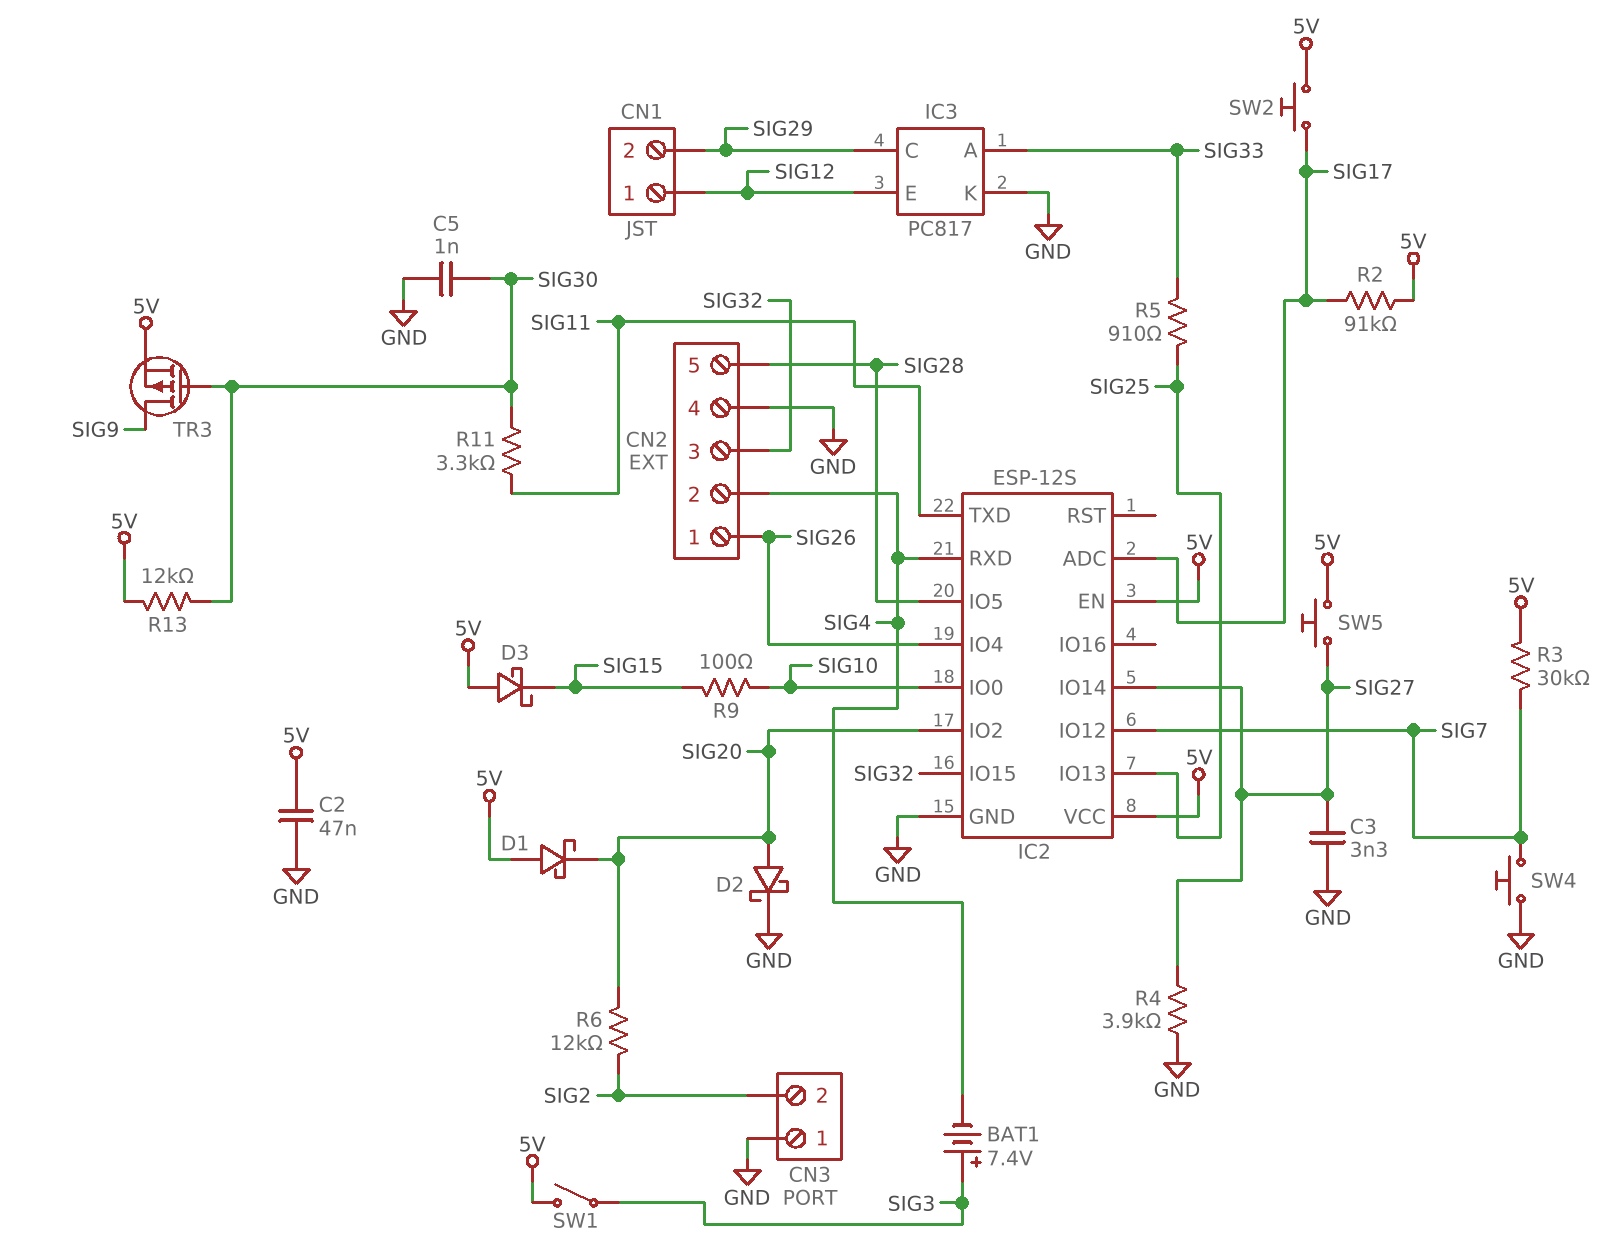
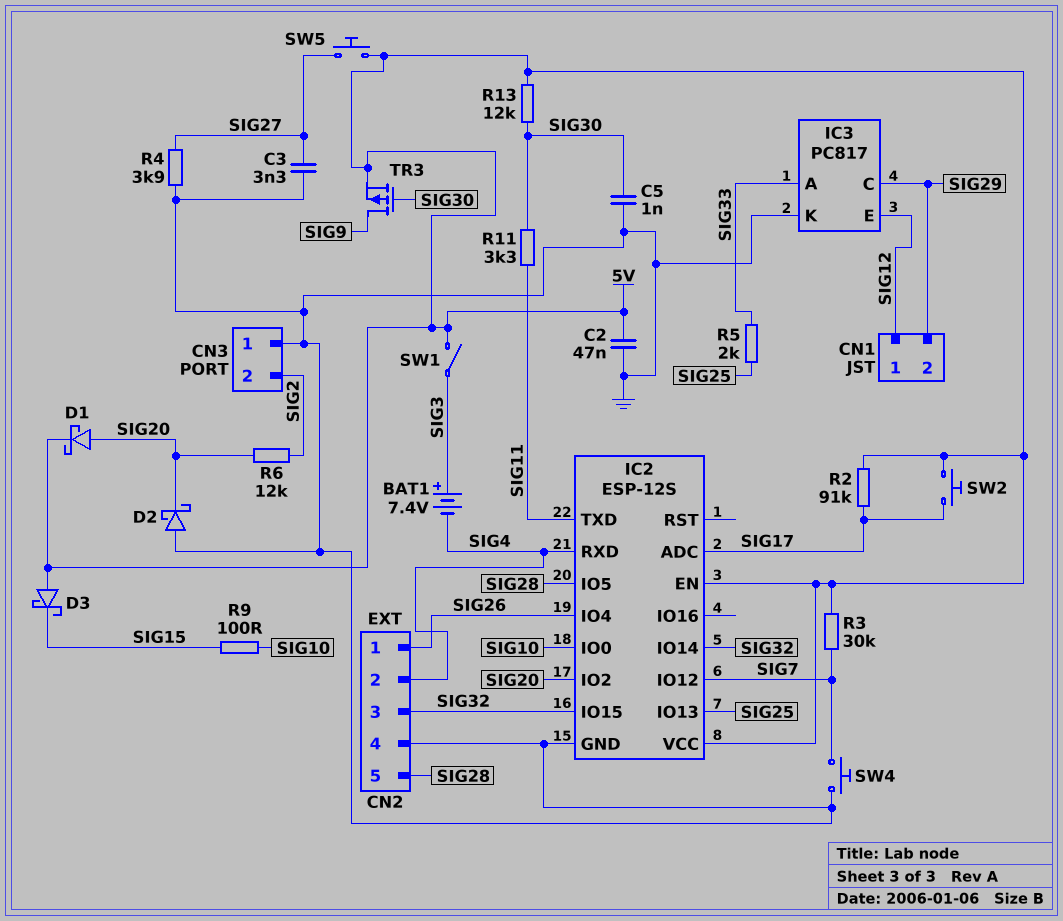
D1: schottky (A 5V, K SIG20) -> schottky (A SIG20, K 5V)
D2: schottky (A SIG20, K GND) -> schottky (A GND, K SIG20)
IC2 pin IO14: SIG27 -> SIG32
R5: 910 (SIG25, SIG33) -> 2k (SIG25, SIG33)

